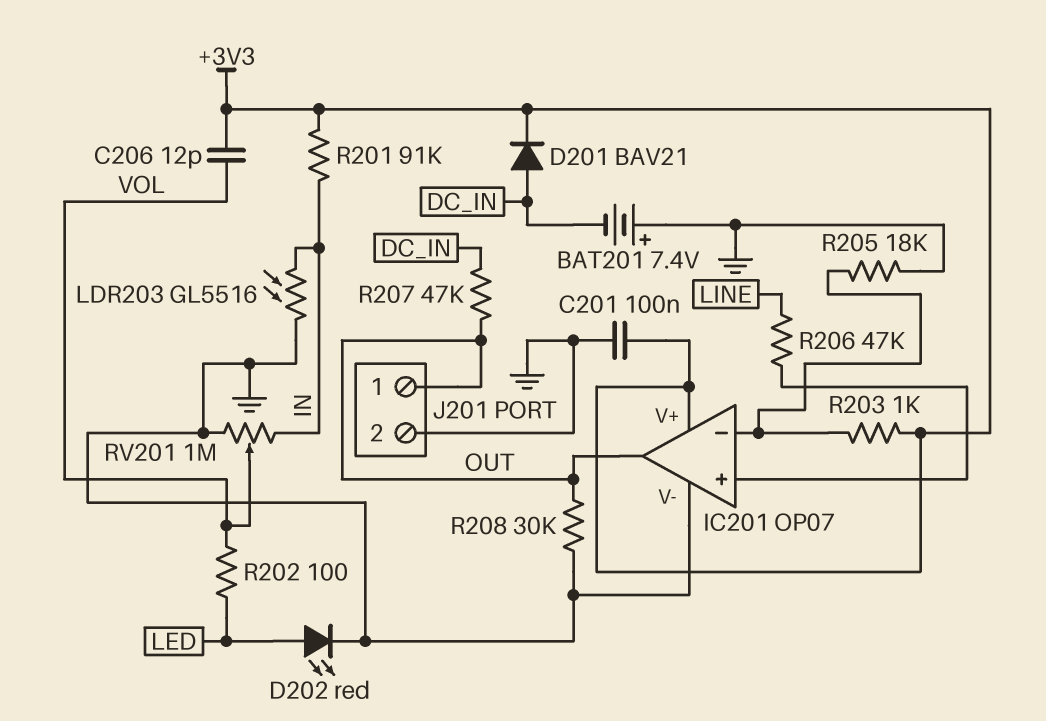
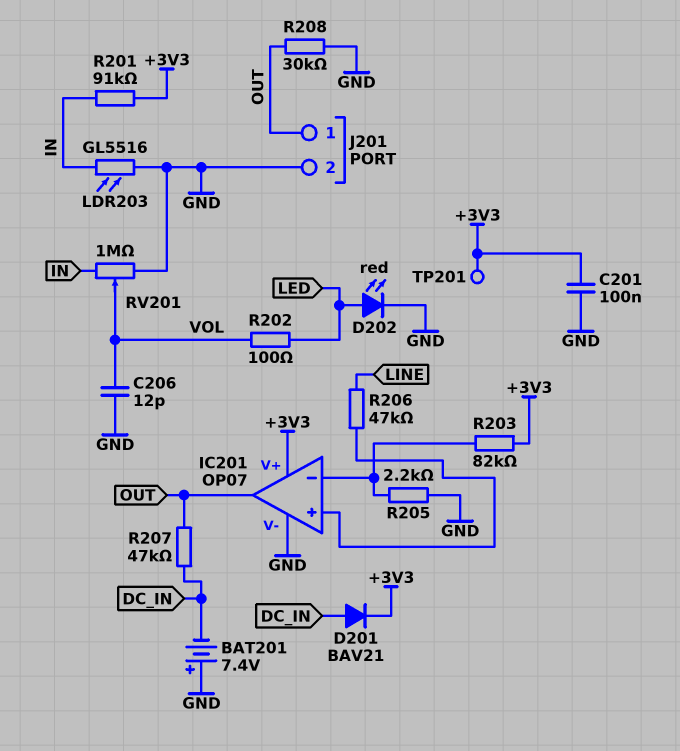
C206: 12pF (+3V3, VOL) -> 12pF (GND, VOL)
R203: 1k (+3V3, IC201/in-) -> 82k (+3V3, IC201/in-)
R205: 18k (GND, IC201/in-) -> 2.2k (GND, IC201/in-)
TP201: none -> test point (+3V3)

